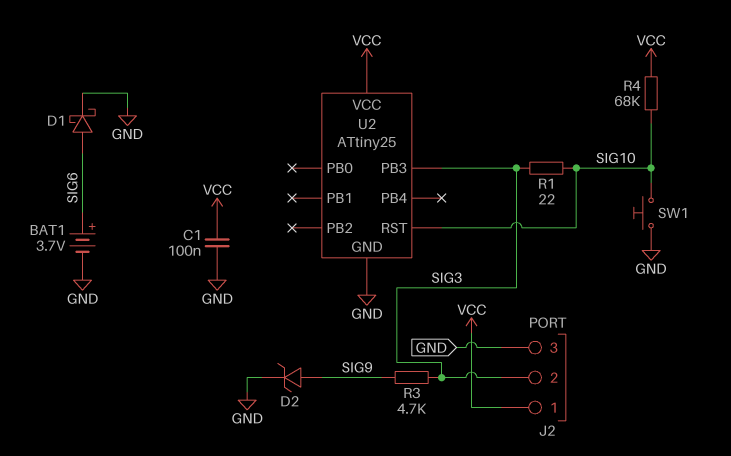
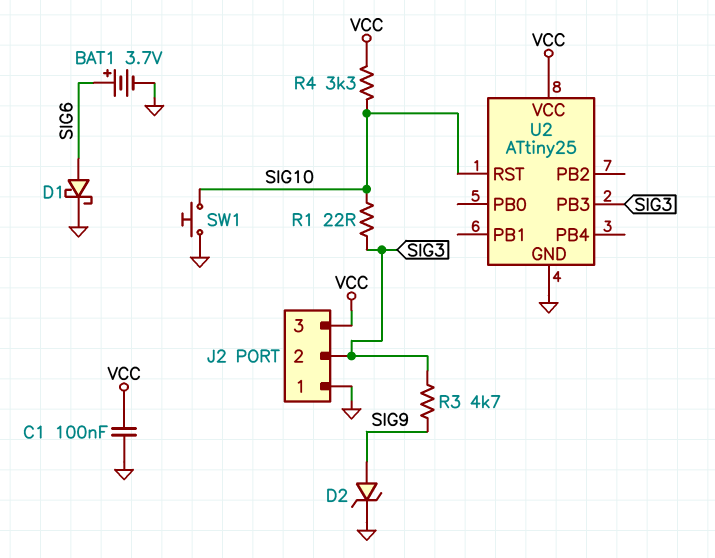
J2 pin 1: VCC -> GND
J2 pin 3: GND -> VCC
R4: 68k (SIG10, VCC) -> 3.3k (SIG10, VCC)

